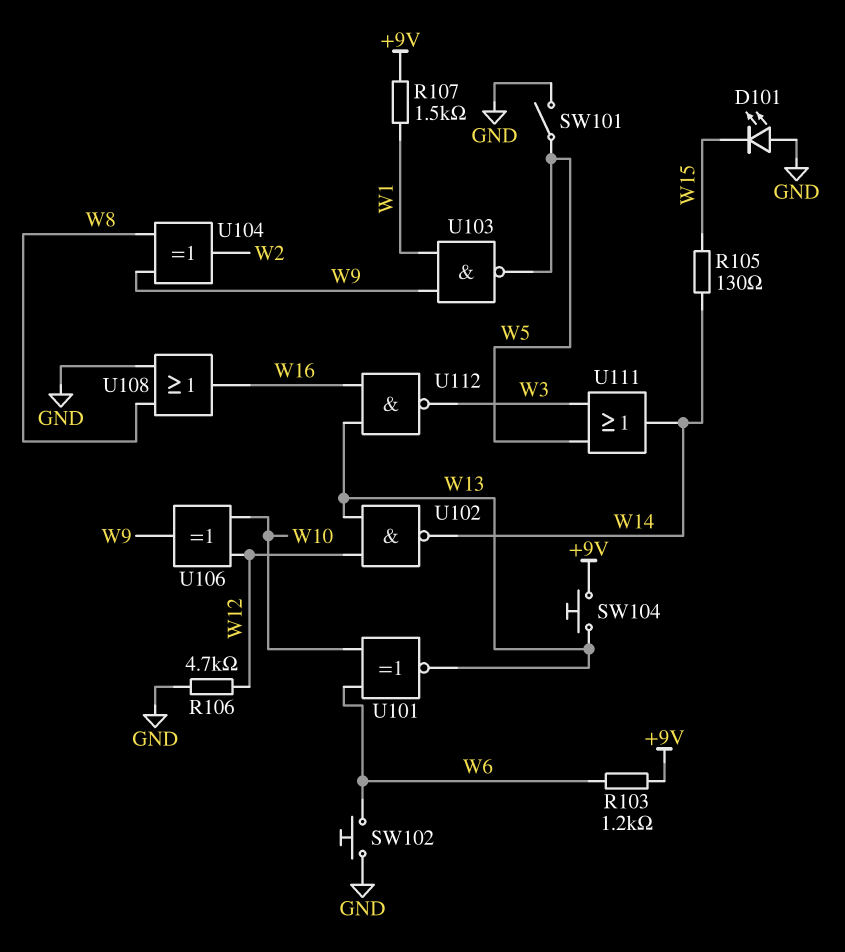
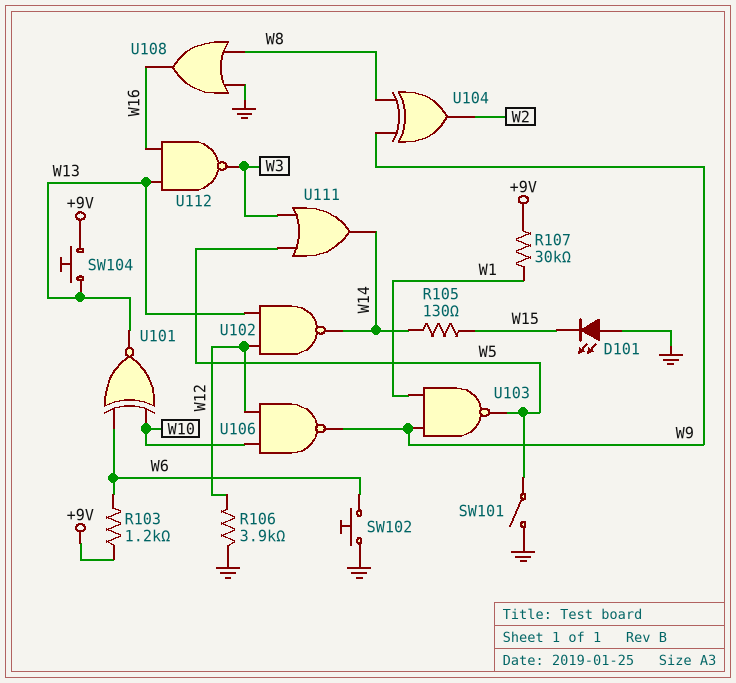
R106: 4.7k (GND, W12) -> 3.9k (GND, W12)
R107: 1.5k (+9V, W1) -> 30k (+9V, W1)
U106: XOR (in W10, in W12, out W9) -> NAND (in W10, in W12, out W9)

